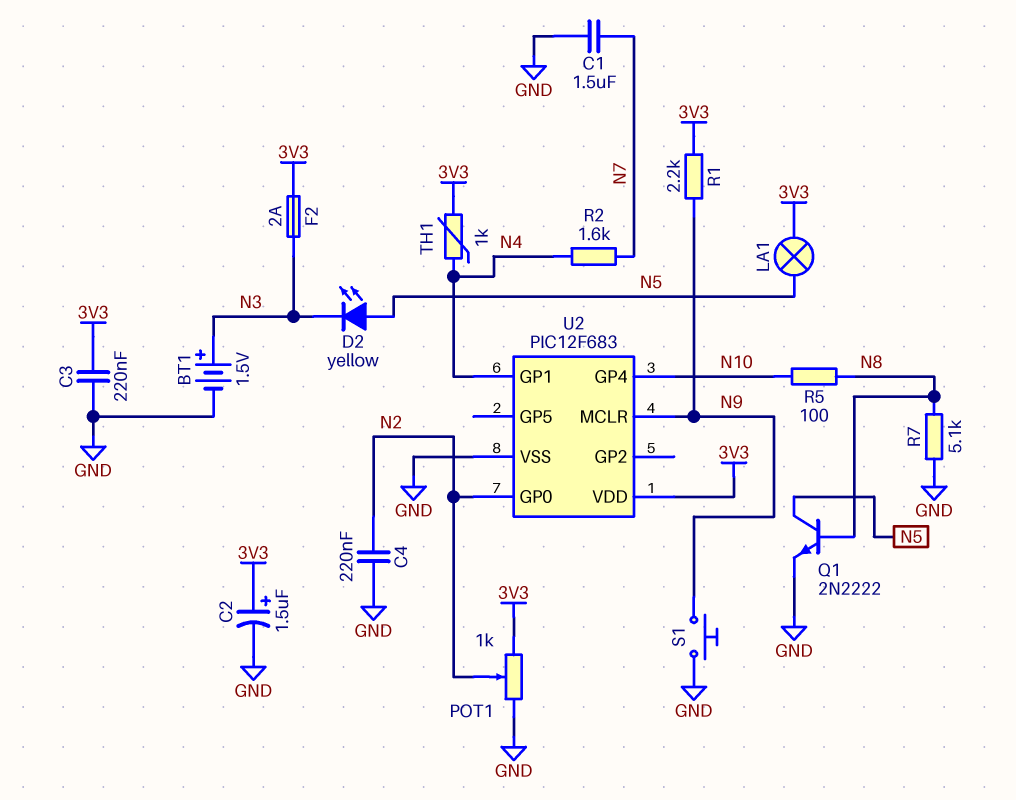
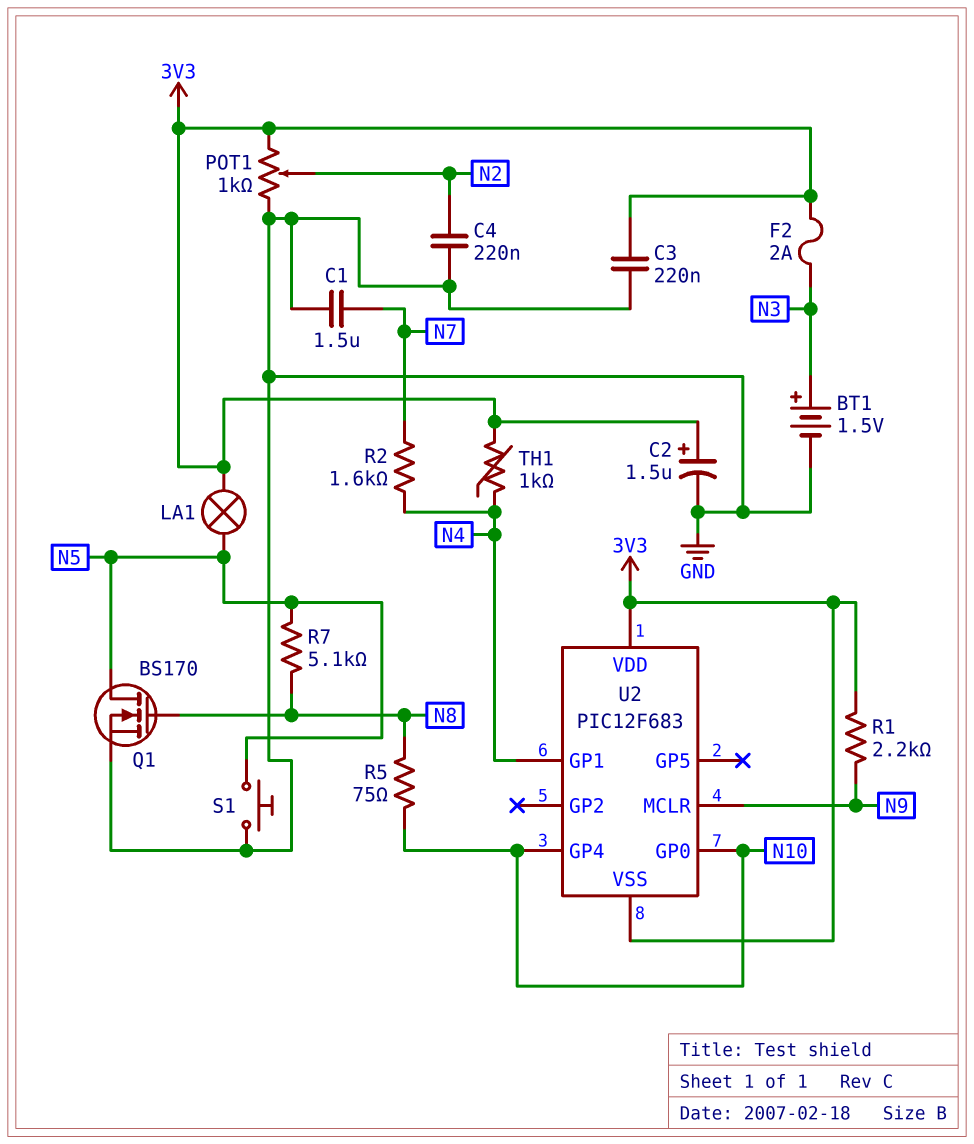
D2: LED yellow (A N5, K N3) -> none
Q1: NPN 2N2222 (B N8, C N5, E GND) -> NMOS BS170 (G N8, D N5, S GND)
R5: 100 (N8, N10) -> 75 (N8, N10)
R7: 5.1k (GND, N8) -> 5.1k (N5, N8)
S1: button (GND, N9) -> button (GND, N5)
U2 pin GP0: N2 -> N10
U2 pin VSS: GND -> 3V3

